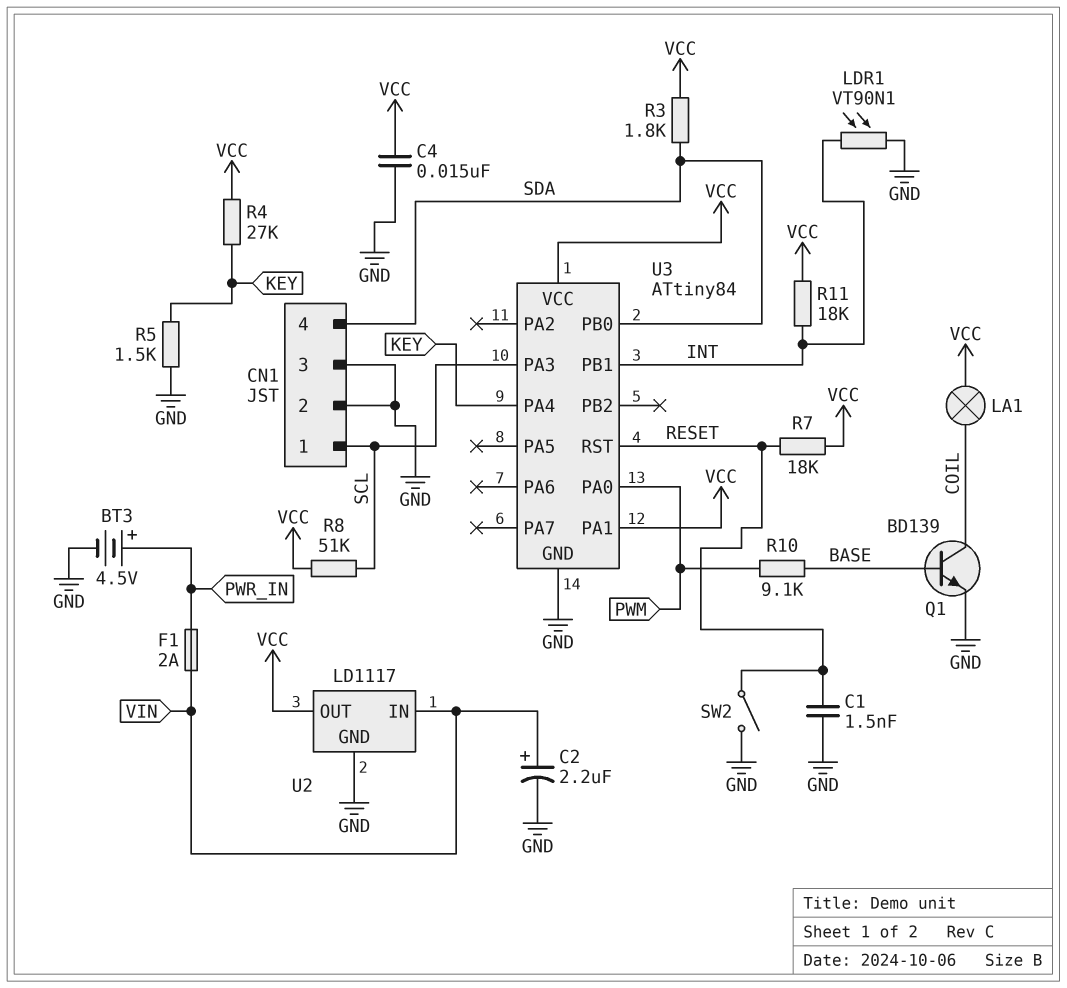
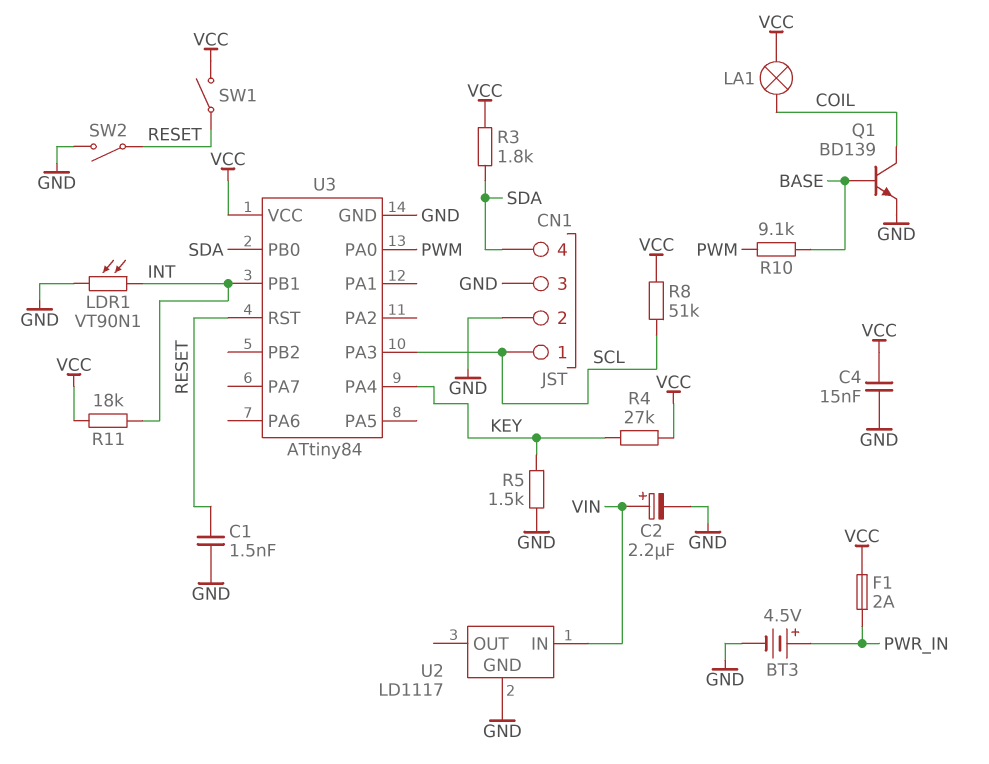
F1: 2A (PWR_IN, VIN) -> 2A (PWR_IN, VCC)
R7: 18k (RESET, VCC) -> none
SW1: none -> switch (RESET, VCC)
U2 pin OUT: VCC -> none
U3 pin PA1: VCC -> none

